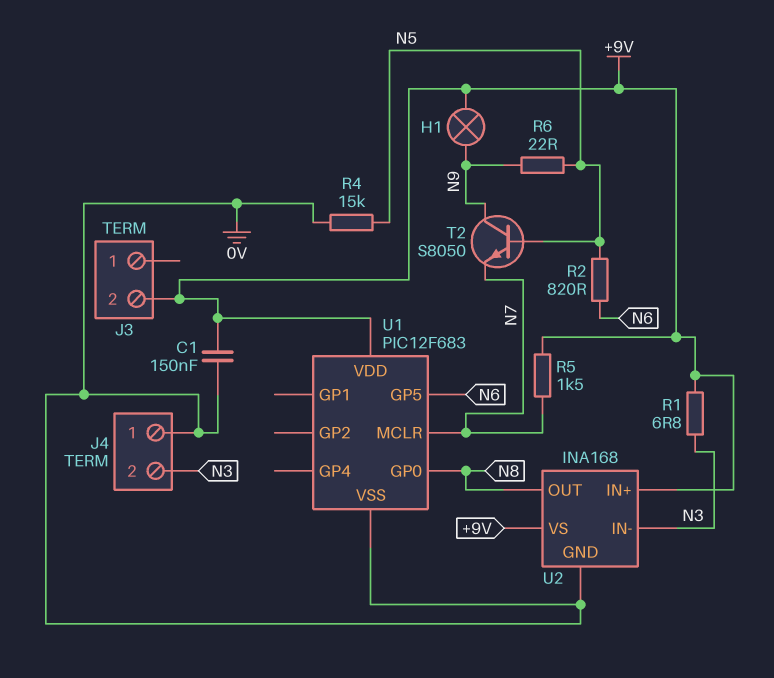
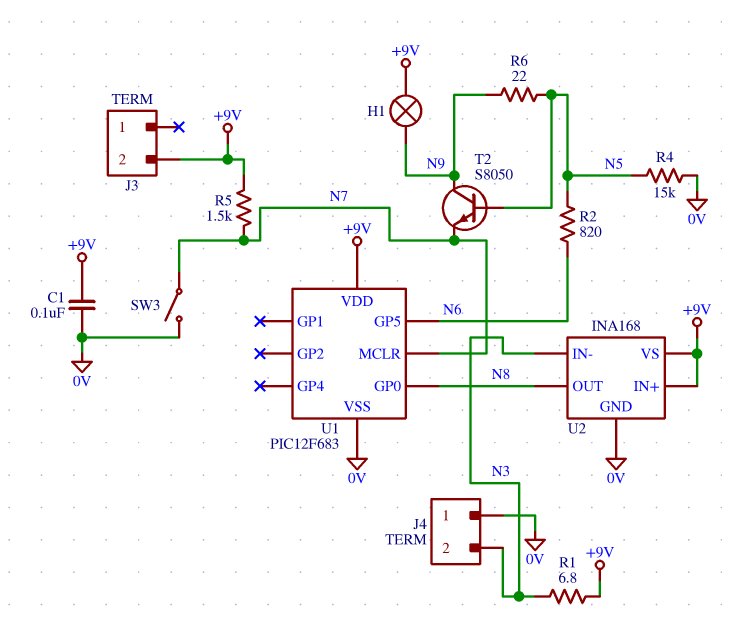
C1: 150nF (+9V, 0V) -> 100nF (+9V, 0V)
SW3: none -> switch (0V, N7)

